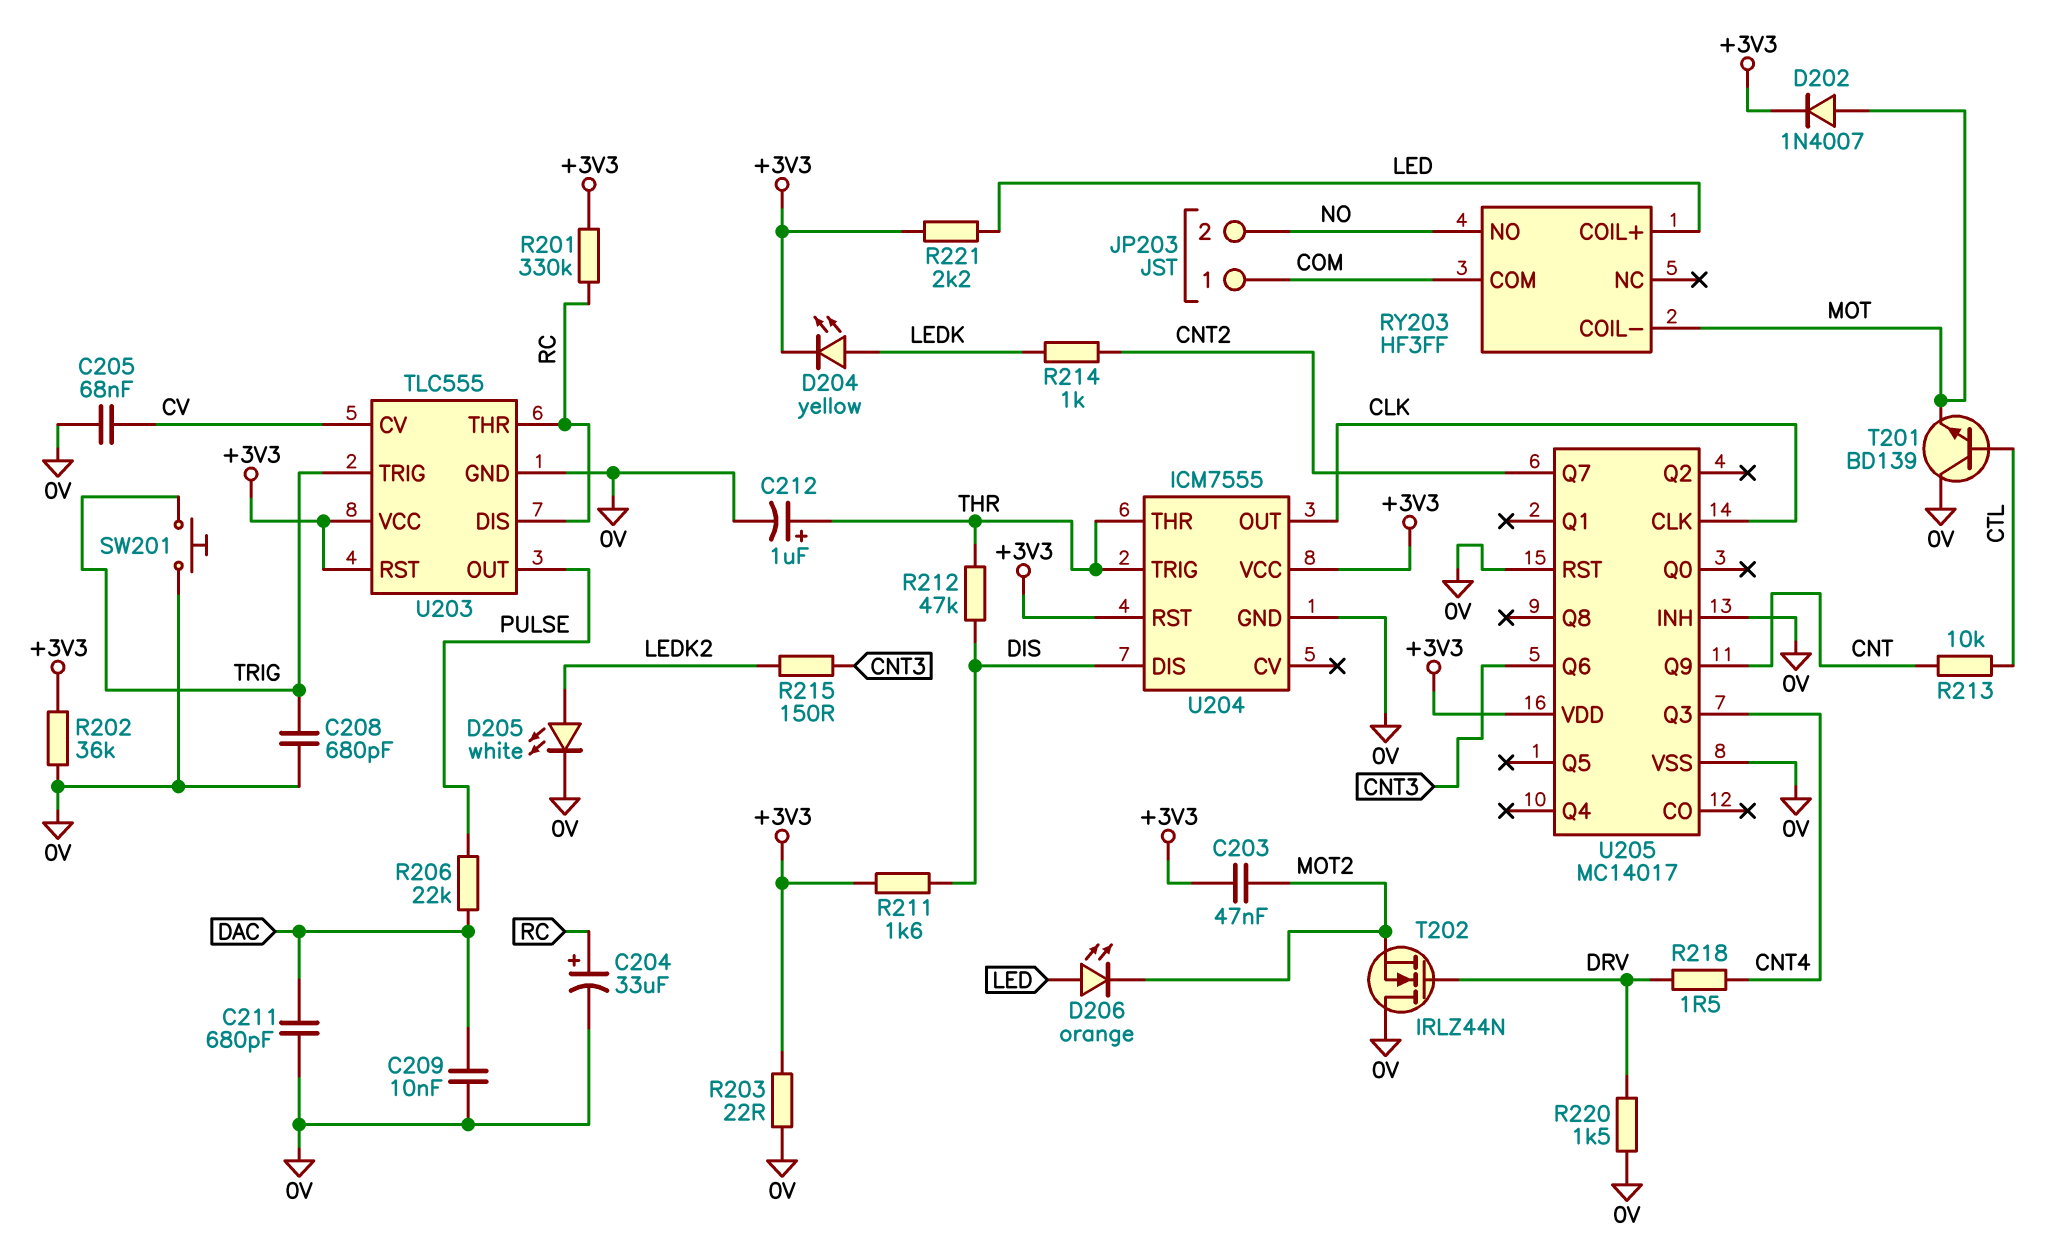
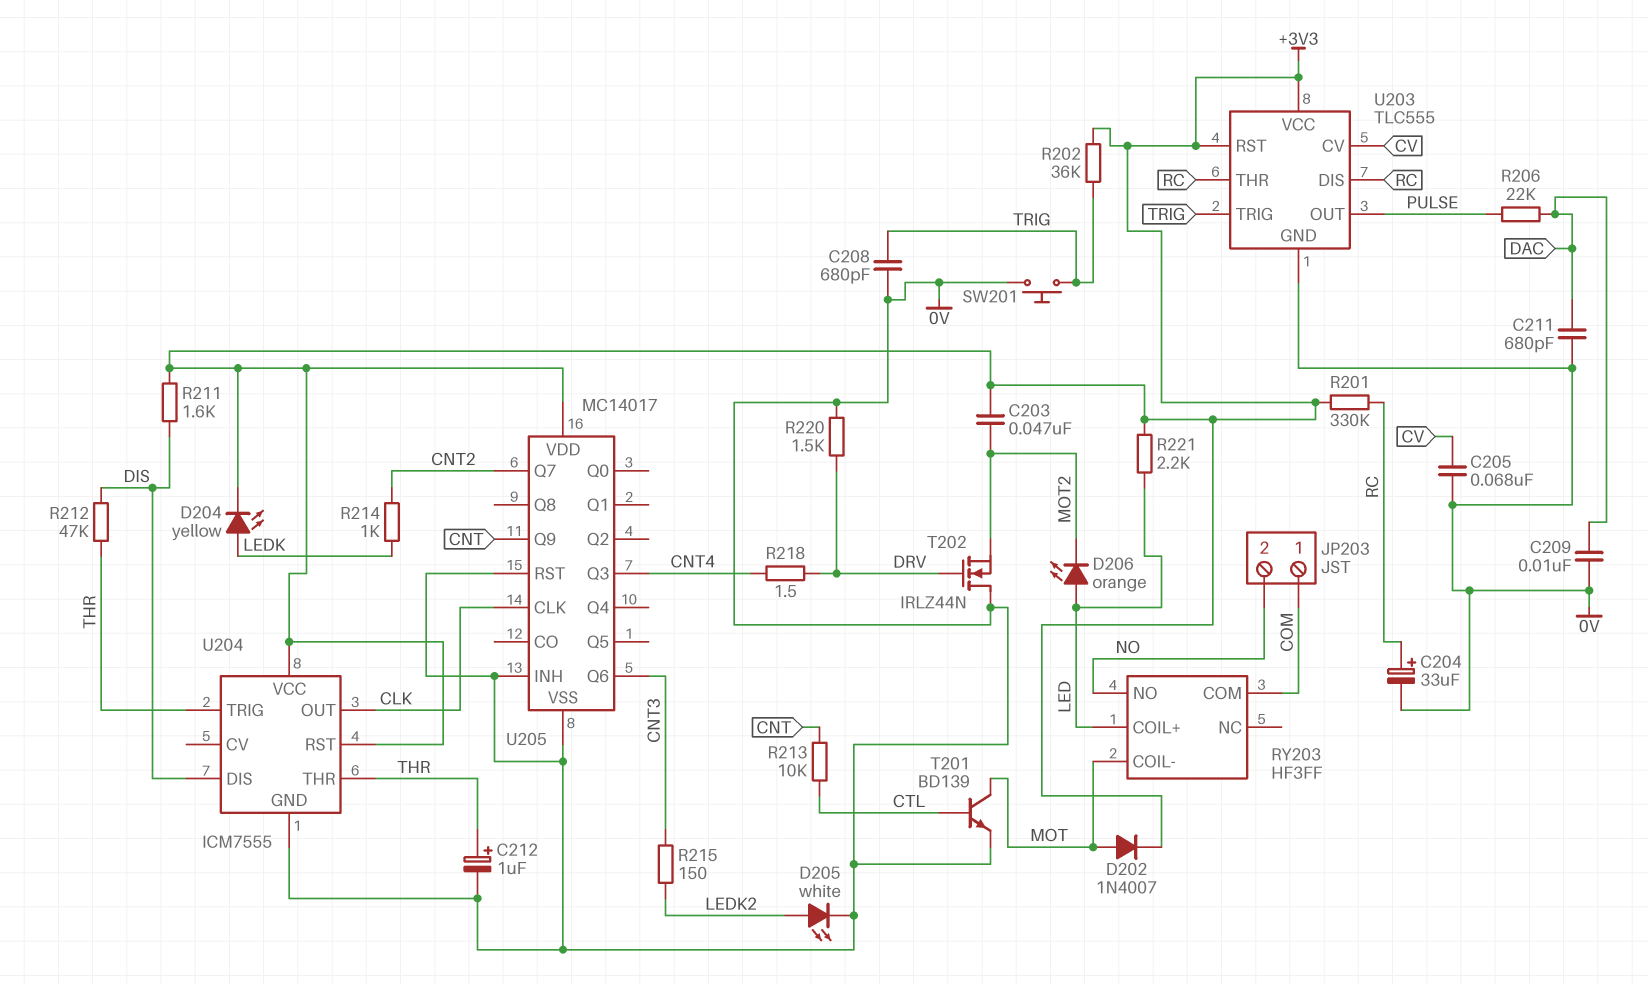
R202: 36k (+3V3, 0V) -> 36k (+3V3, TRIG)
R203: 22 (+3V3, 0V) -> none
T201: NPN BD139 (B CTL, C 0V, E MOT) -> NPN BD139 (B CTL, C MOT, E 0V)

